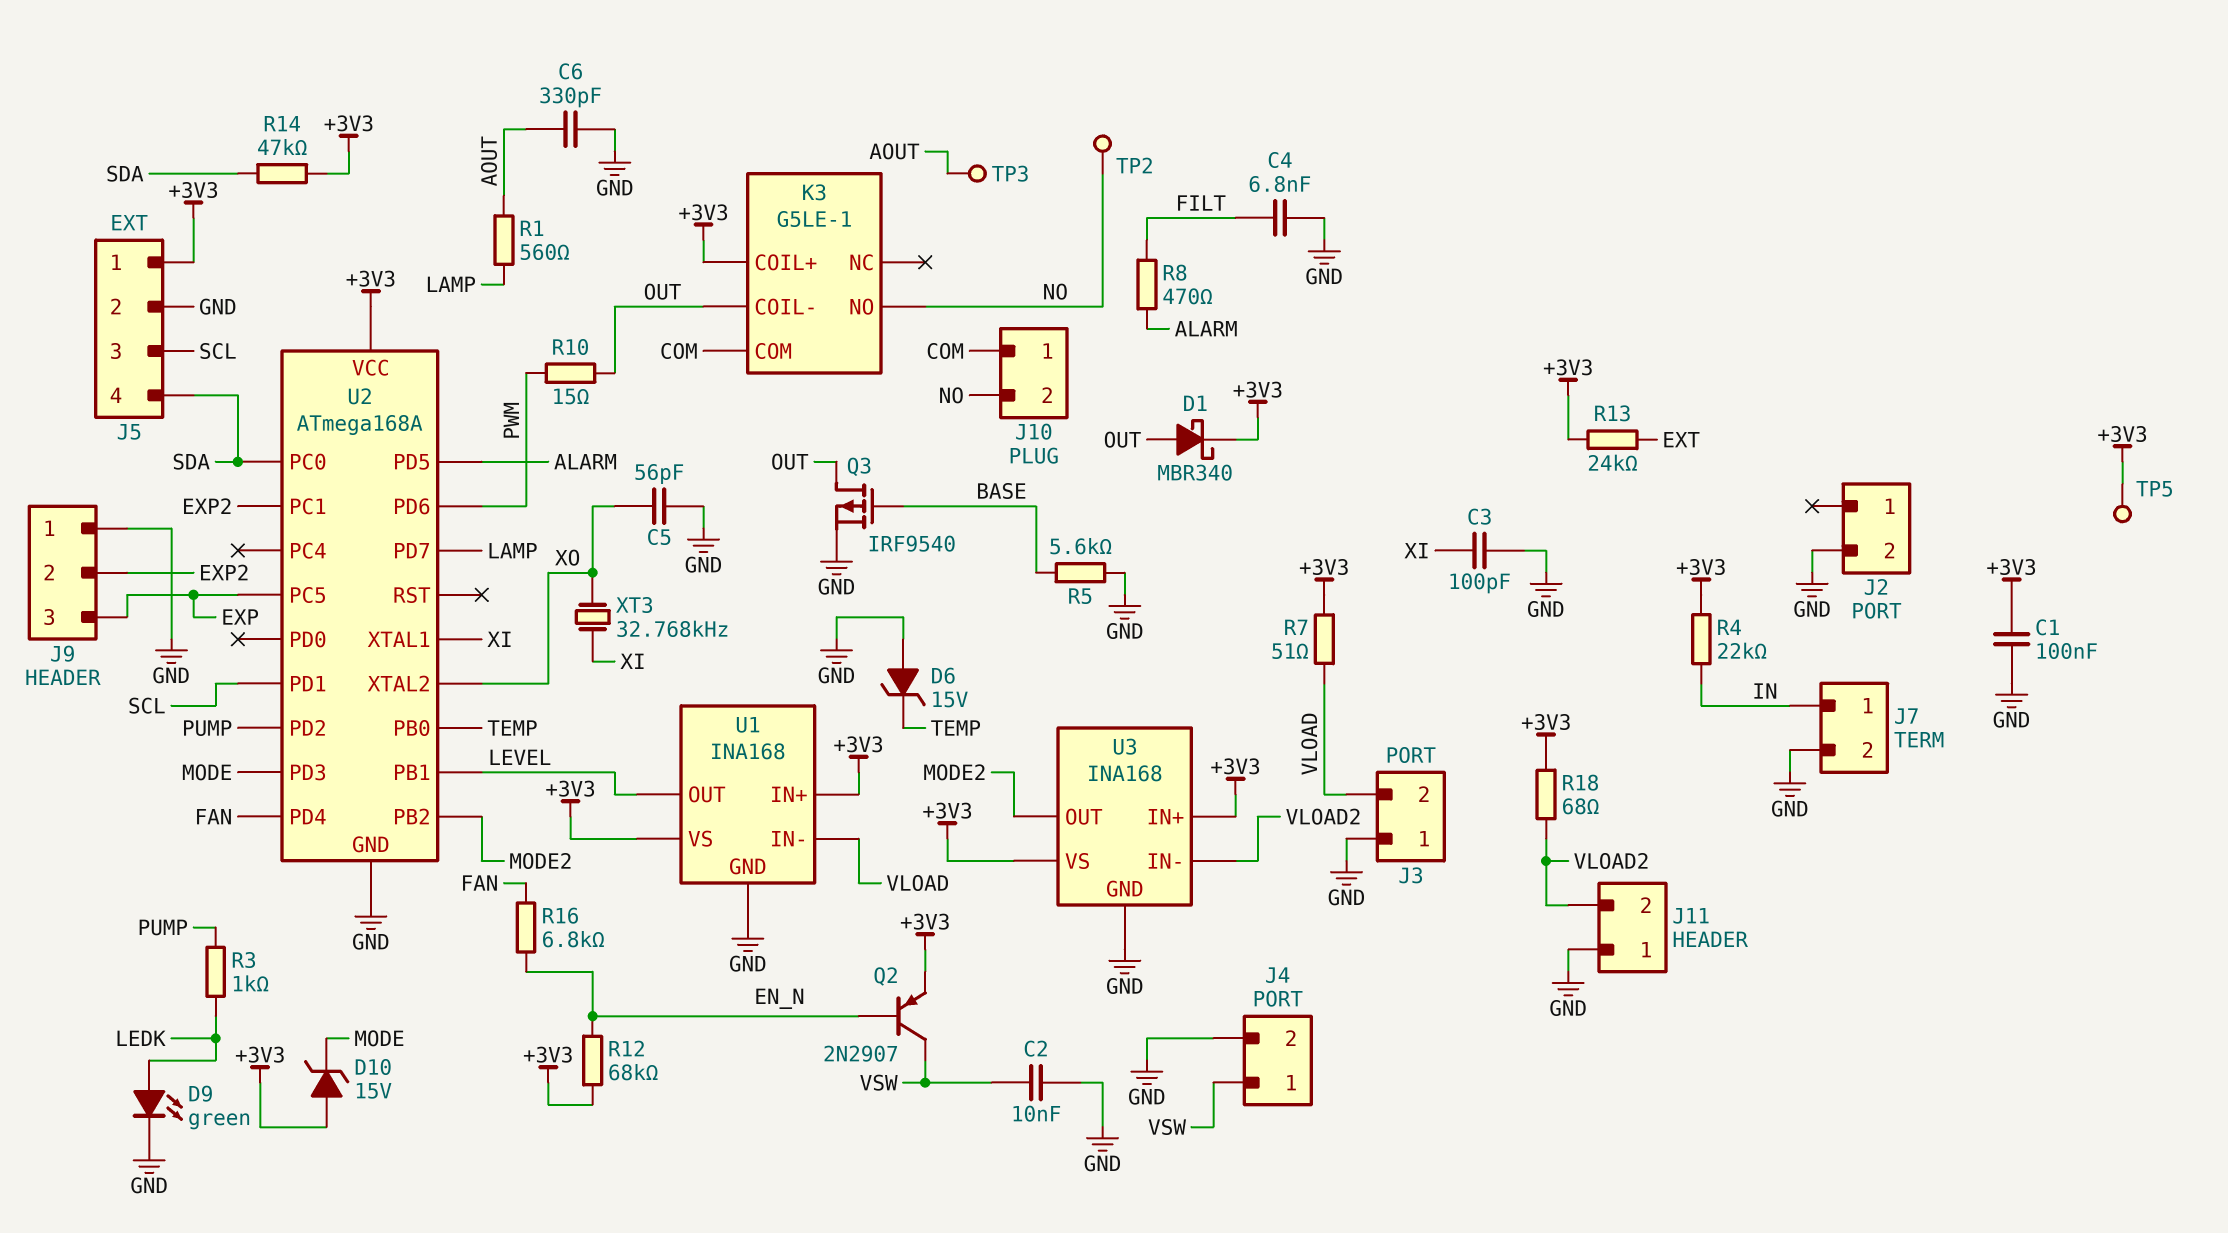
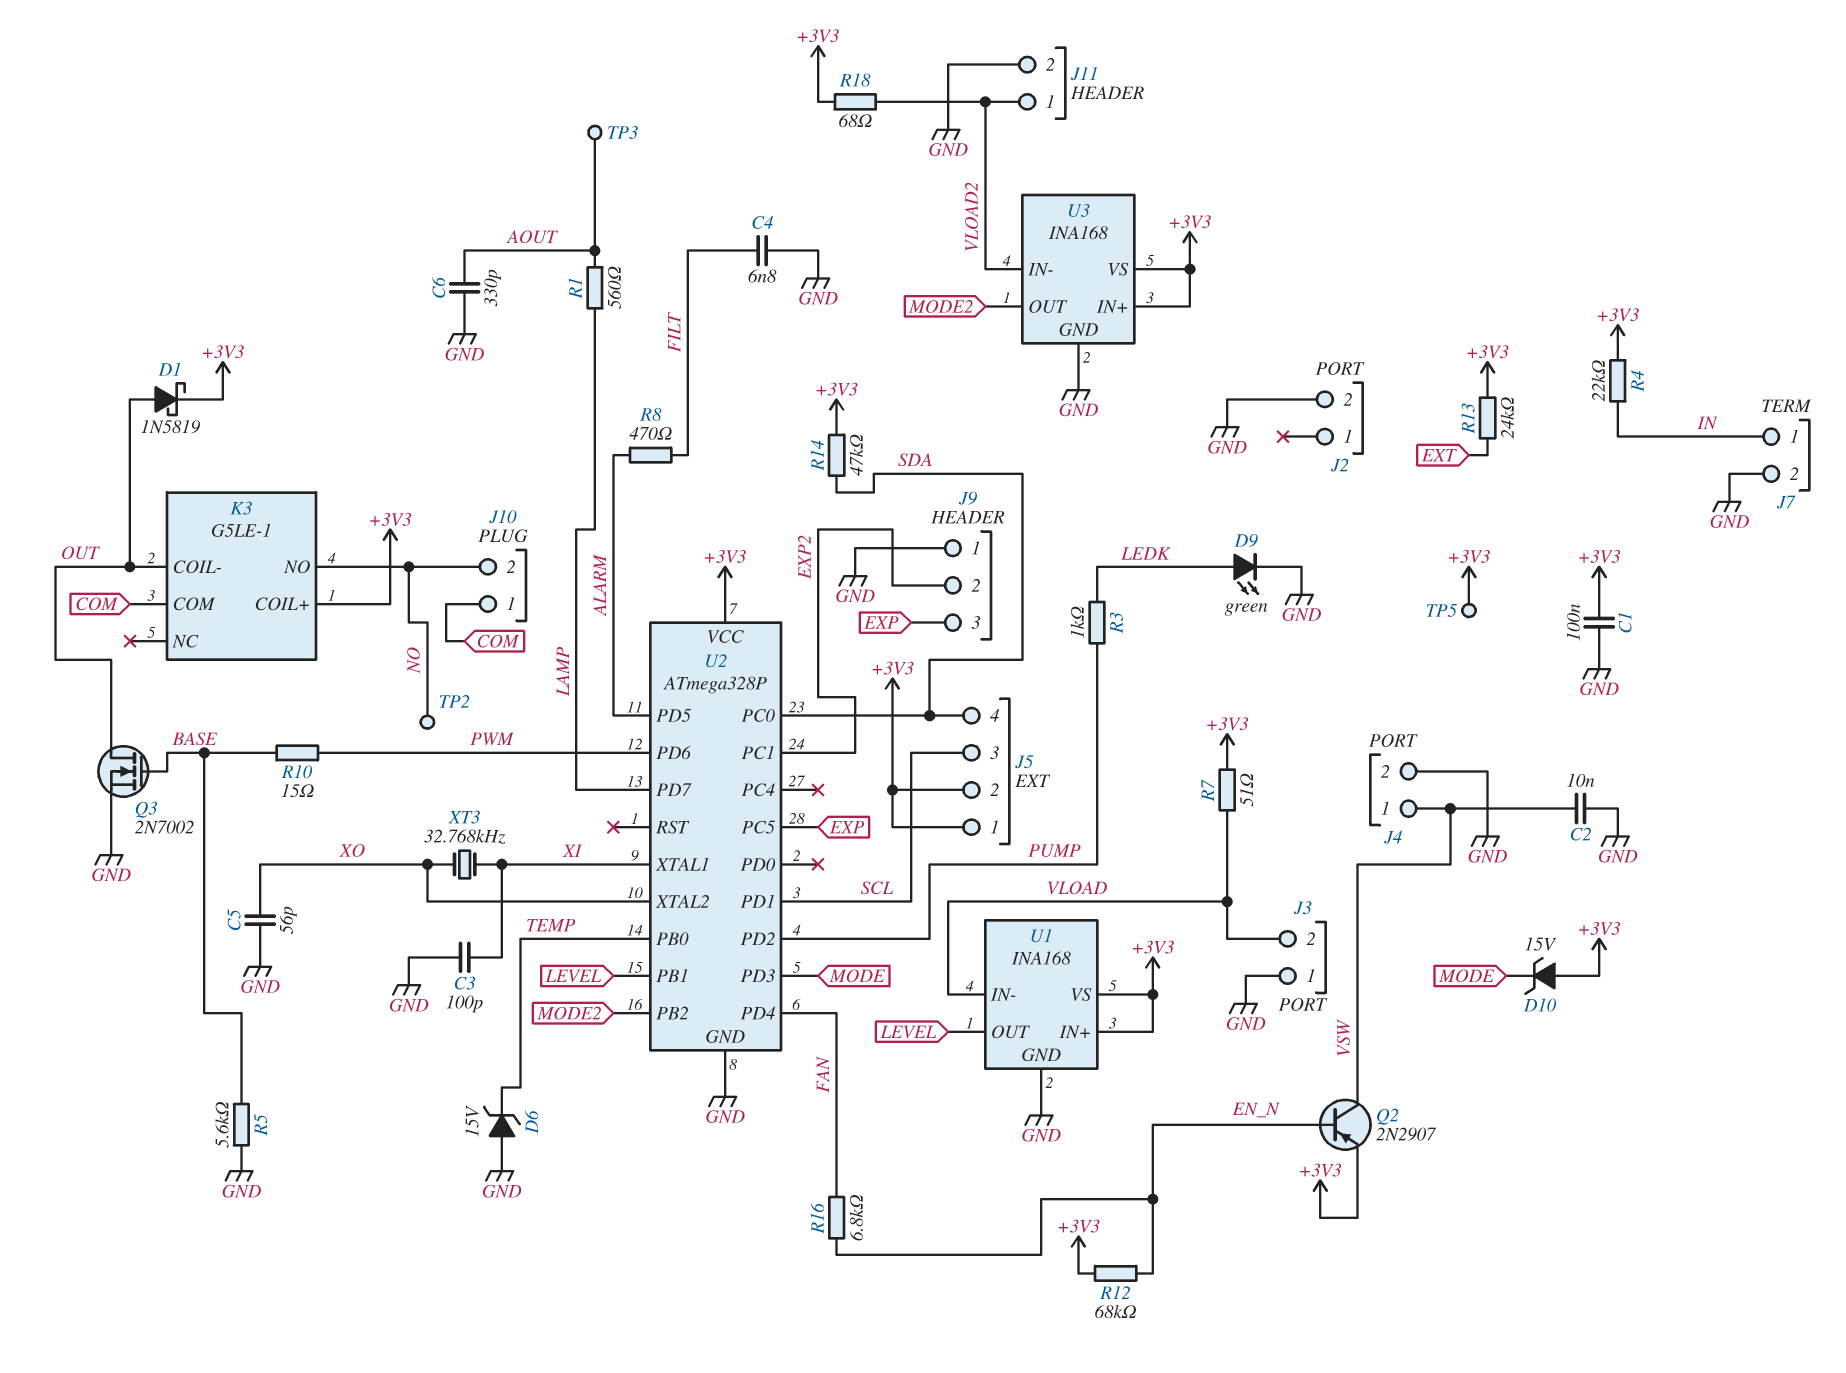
D1: schottky MBR340 (A OUT, K +3V3) -> schottky 1N5819 (A OUT, K +3V3)
J5 pin 2: GND -> +3V3
J11 pin 1: GND -> VLOAD2
J11 pin 2: VLOAD2 -> GND
Q3: PMOS IRF9540 (G BASE, D OUT, S GND) -> NMOS 2N7002 (G BASE, D OUT, S GND)
R10: 15 (OUT, PWM) -> 15 (BASE, PWM)
U2: ATmega168A -> ATmega328P

